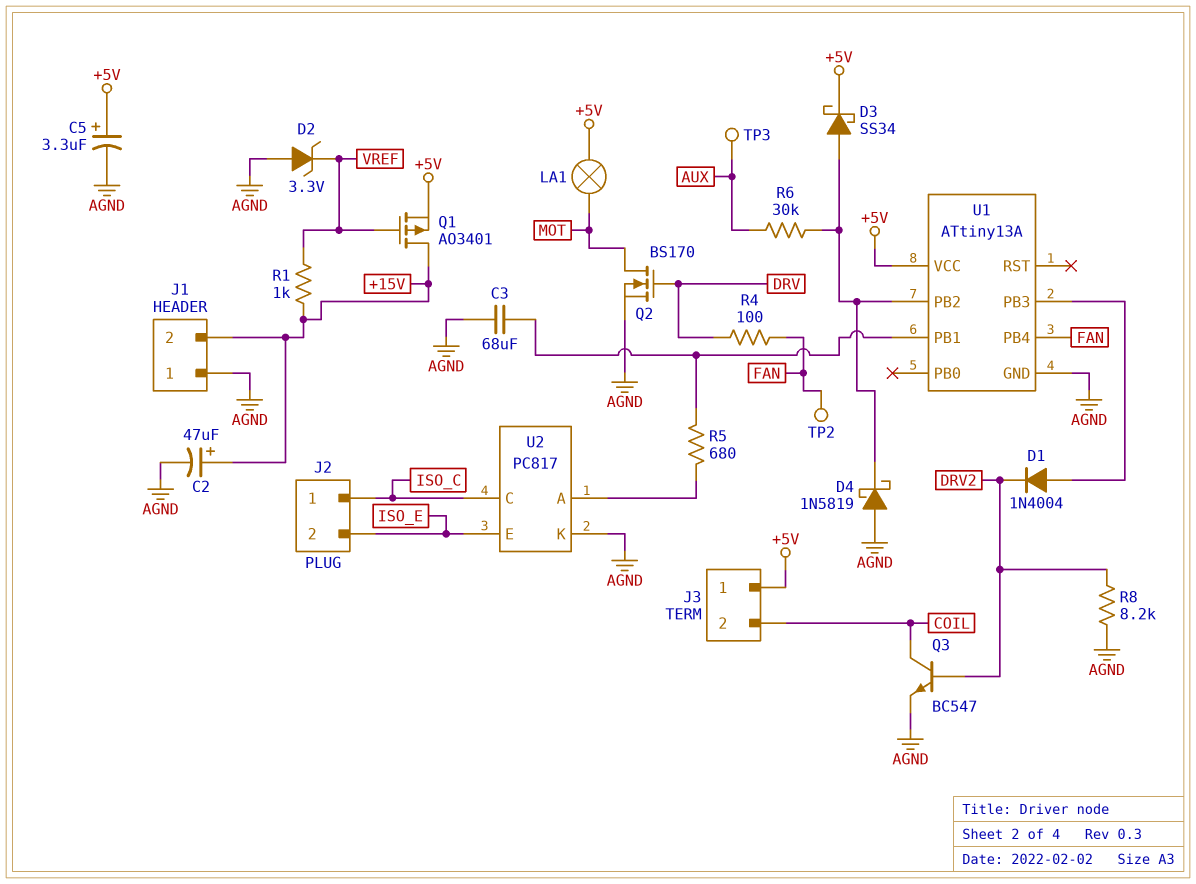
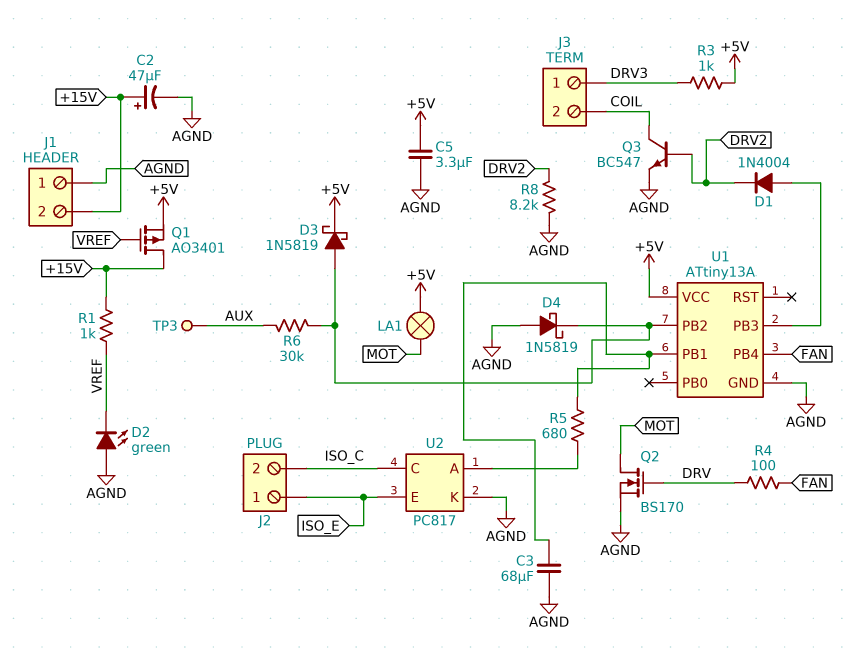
C5: 3.3uF (plus +5V, minus AGND) -> 3.3uF (+5V, AGND)
D2: zener 3.3V (A AGND, K VREF) -> LED green (A AGND, K VREF)
D3: schottky SS34 (A U1/PB2, K +5V) -> schottky 1N5819 (A U1/PB2, K +5V)
J2 pin 1: ISO_C -> ISO_E
J2 pin 2: ISO_E -> ISO_C
J3 pin 1: +5V -> DRV3
R3: none -> 1k (+5V, DRV3)
TP2: test point (FAN) -> none

